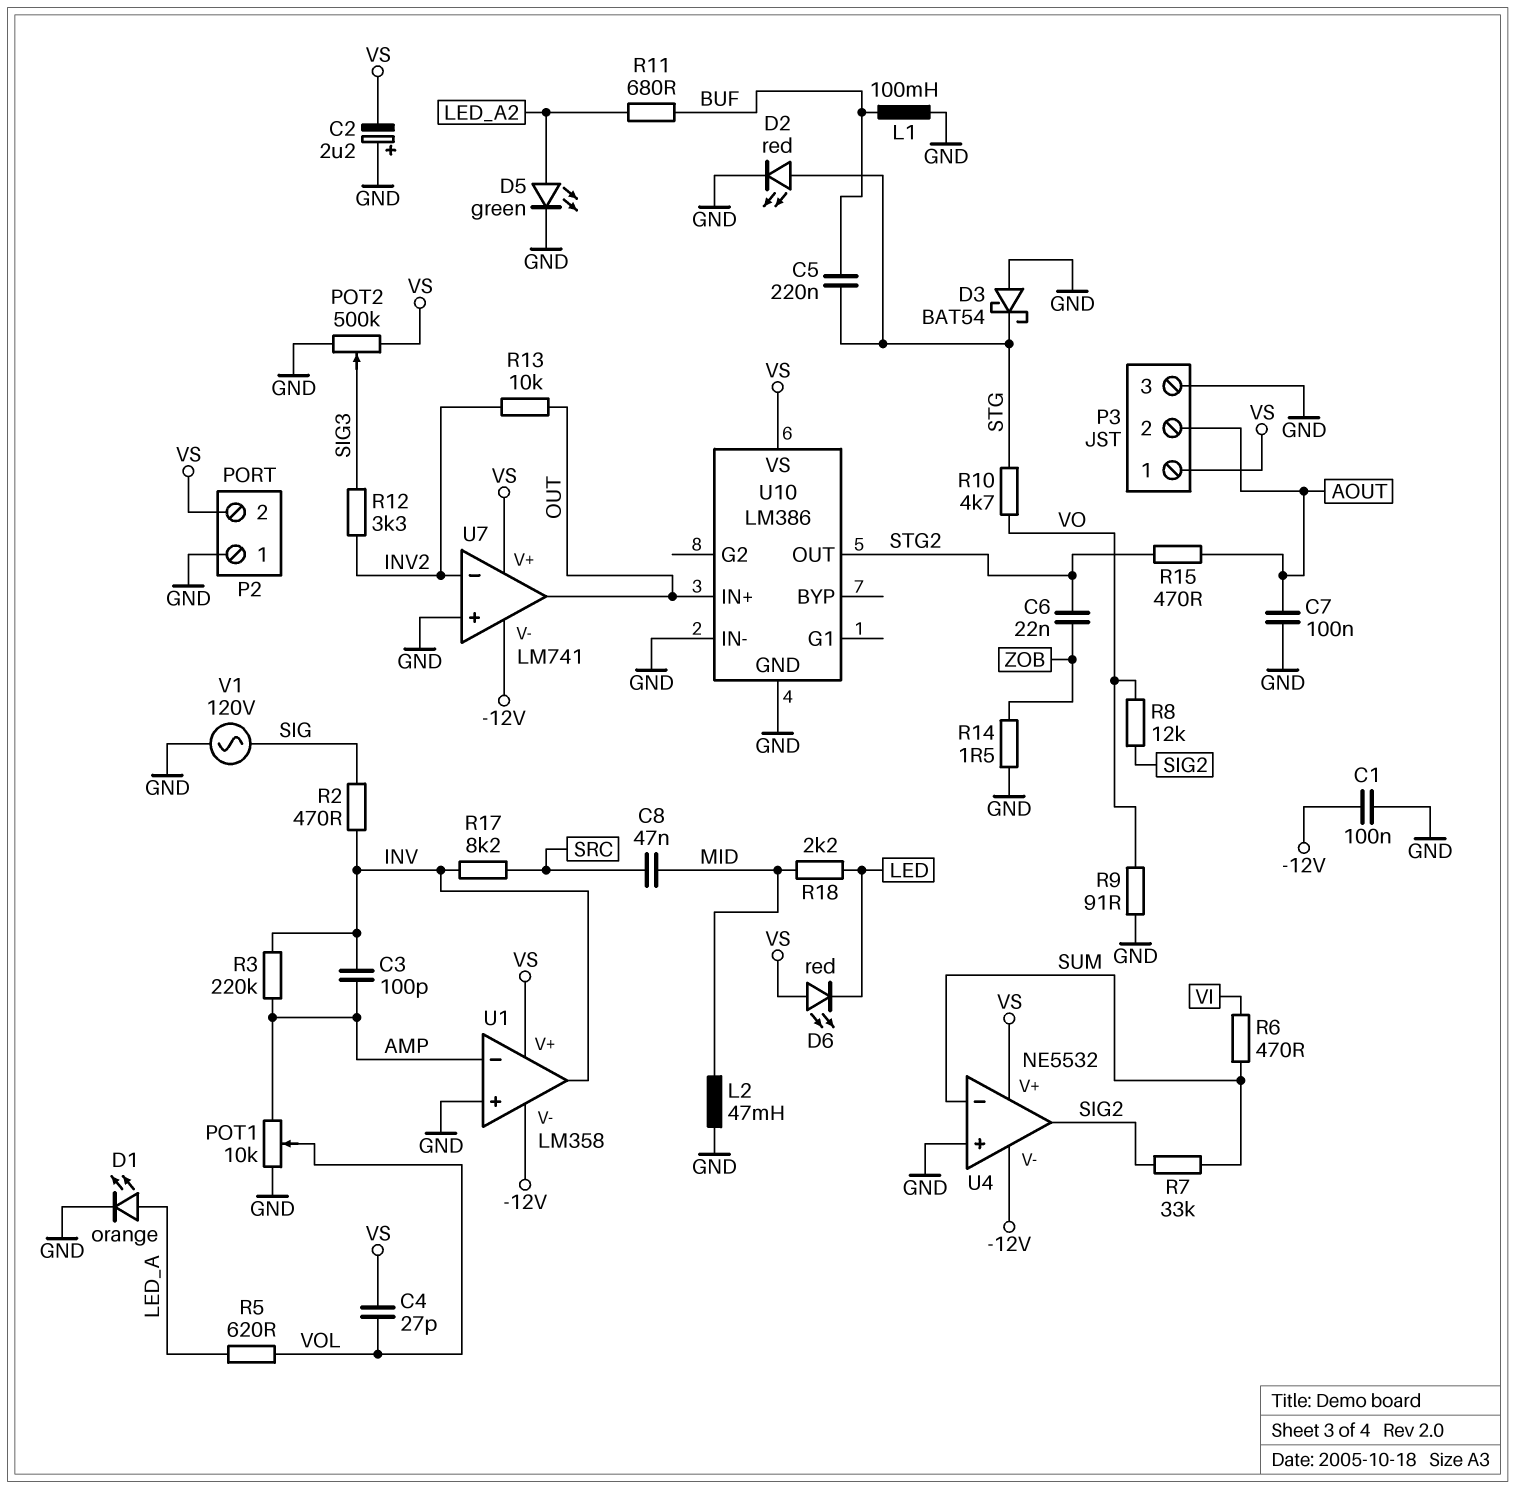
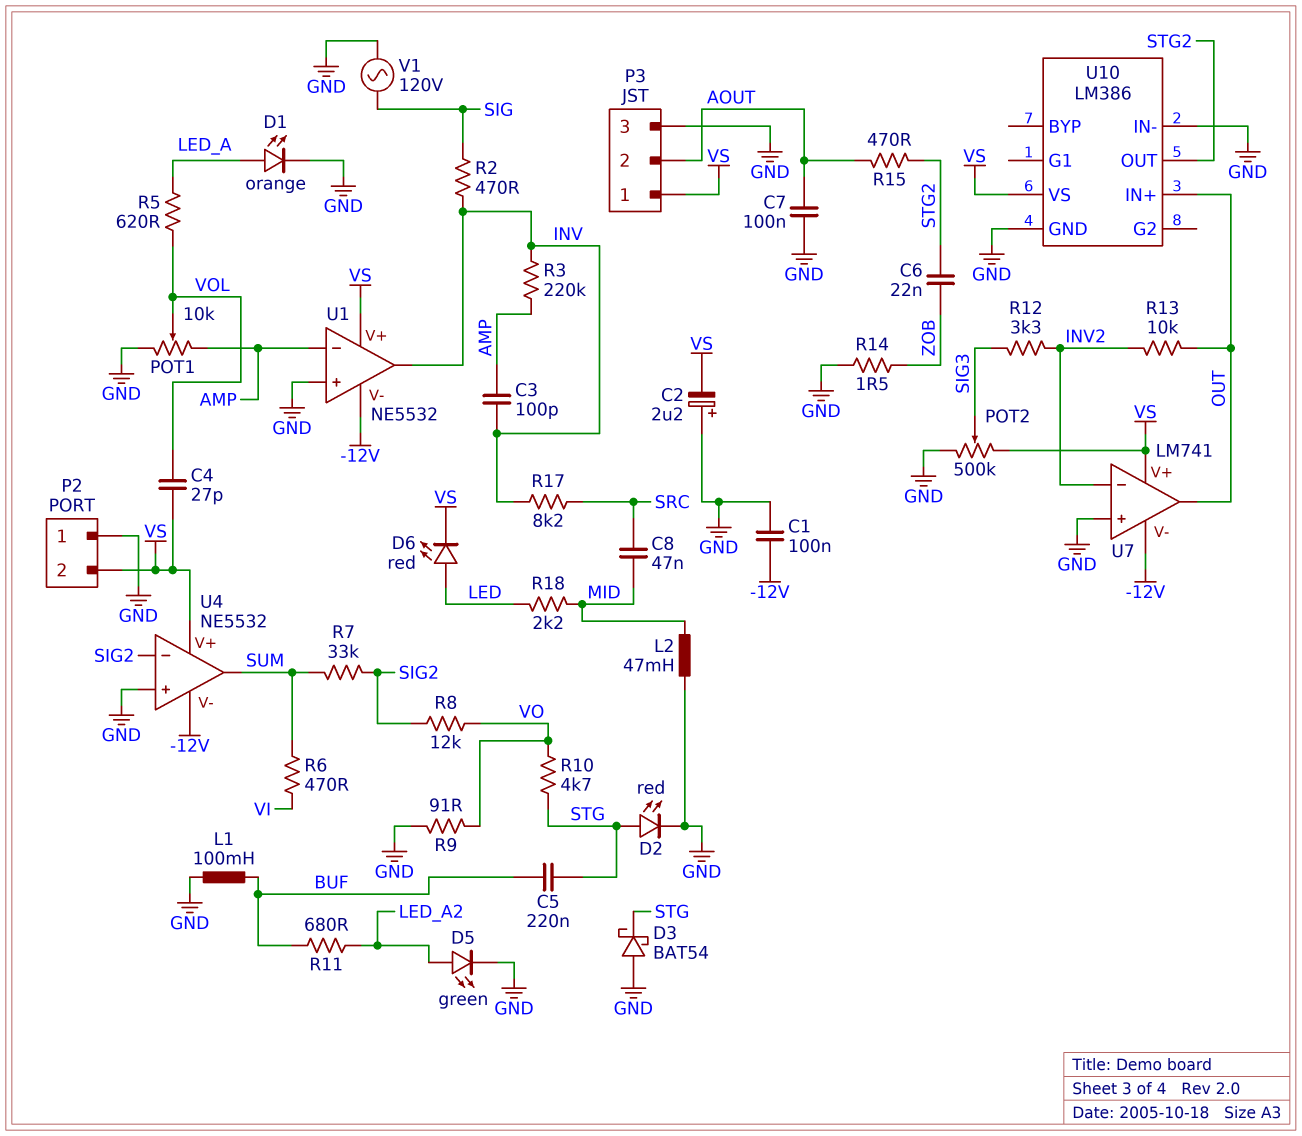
D6: LED red (A VS, K LED) -> LED red (A LED, K VS)
U1: LM358 -> NE5532
U4 pin in-: SUM -> SIG2
U4 pin out: SIG2 -> SUM

